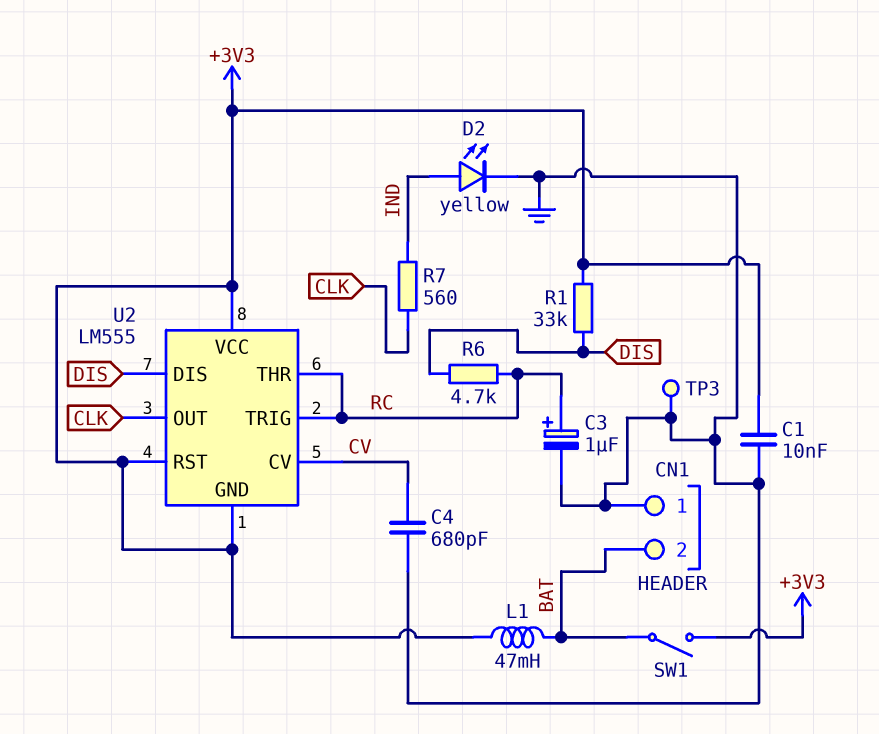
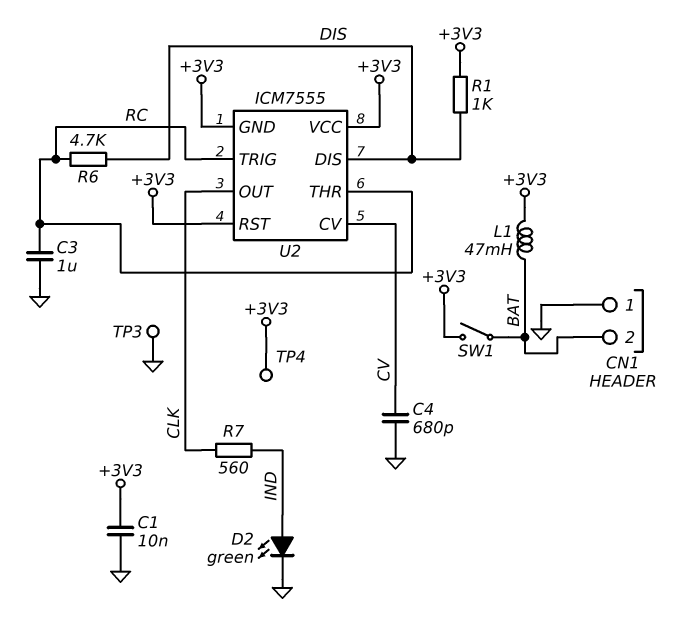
C3: 1uF (plus RC, minus GND) -> 1uF (GND, RC)
D2: LED yellow (A IND, K GND) -> LED green (A IND, K GND)
R1: 33k (+3V3, DIS) -> 1k (+3V3, DIS)
TP4: none -> test point (+3V3)
U2: LM555 -> ICM7555

